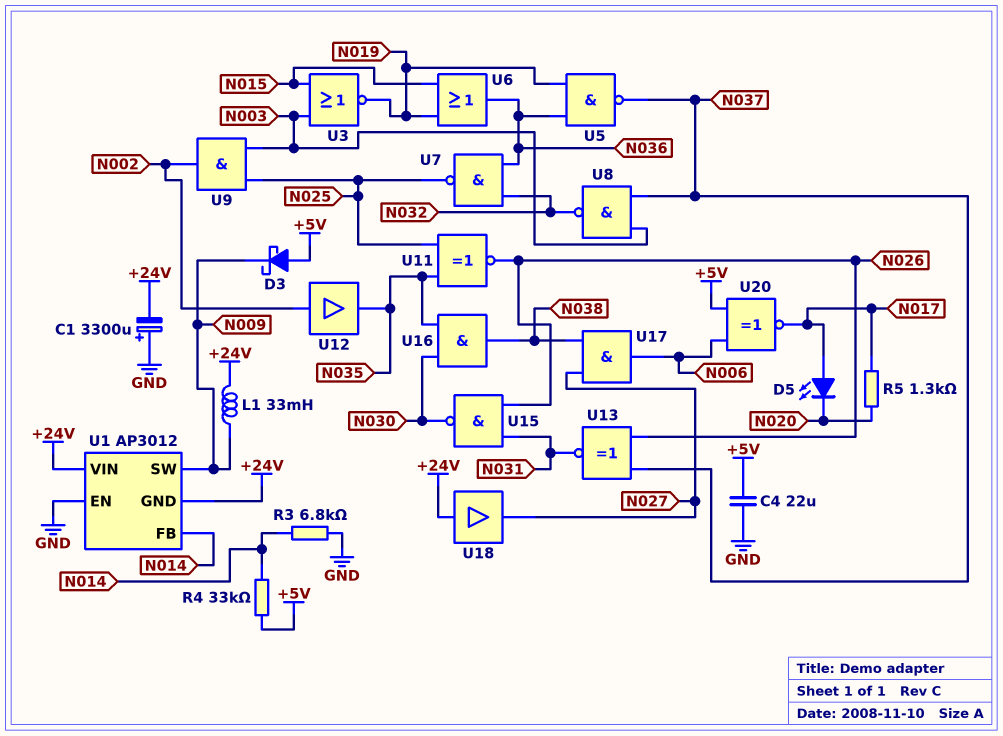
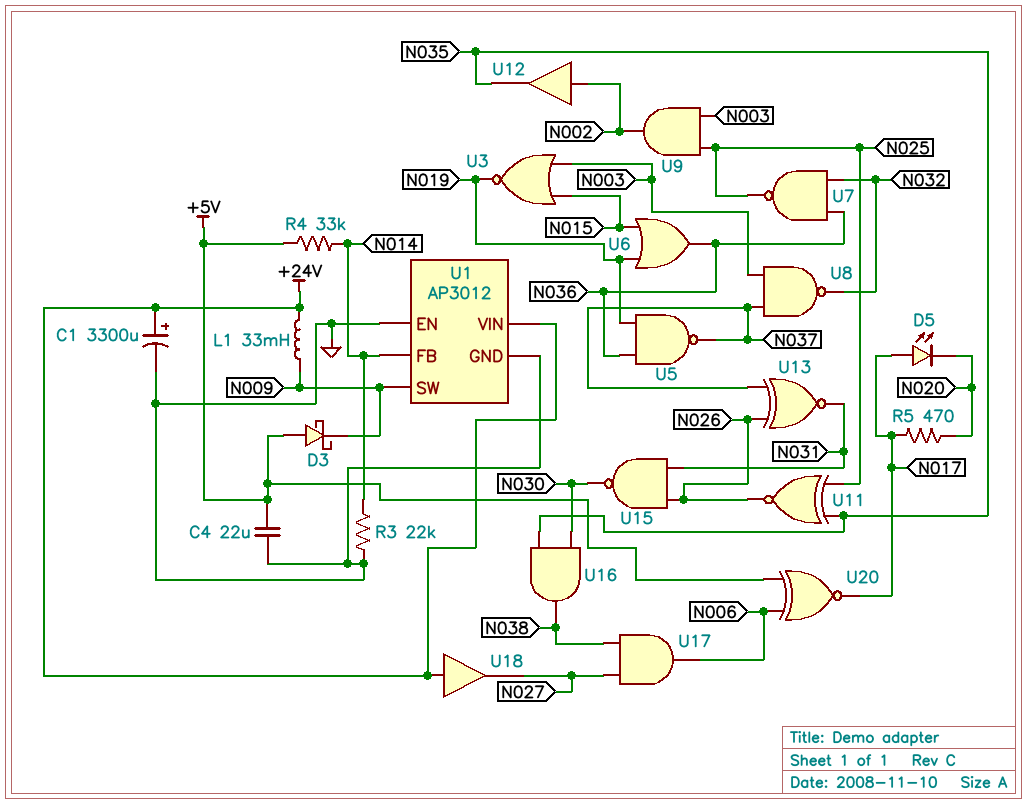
C1: 3300uF (plus GND, minus +24V) -> 3300uF (plus +24V, minus GND)
R3: 6.8k (GND, N014) -> 22k (GND, N014)
R5: 1.3k (N017, N020) -> 470 (N017, N020)
U1 pin GND: +24V -> GND

